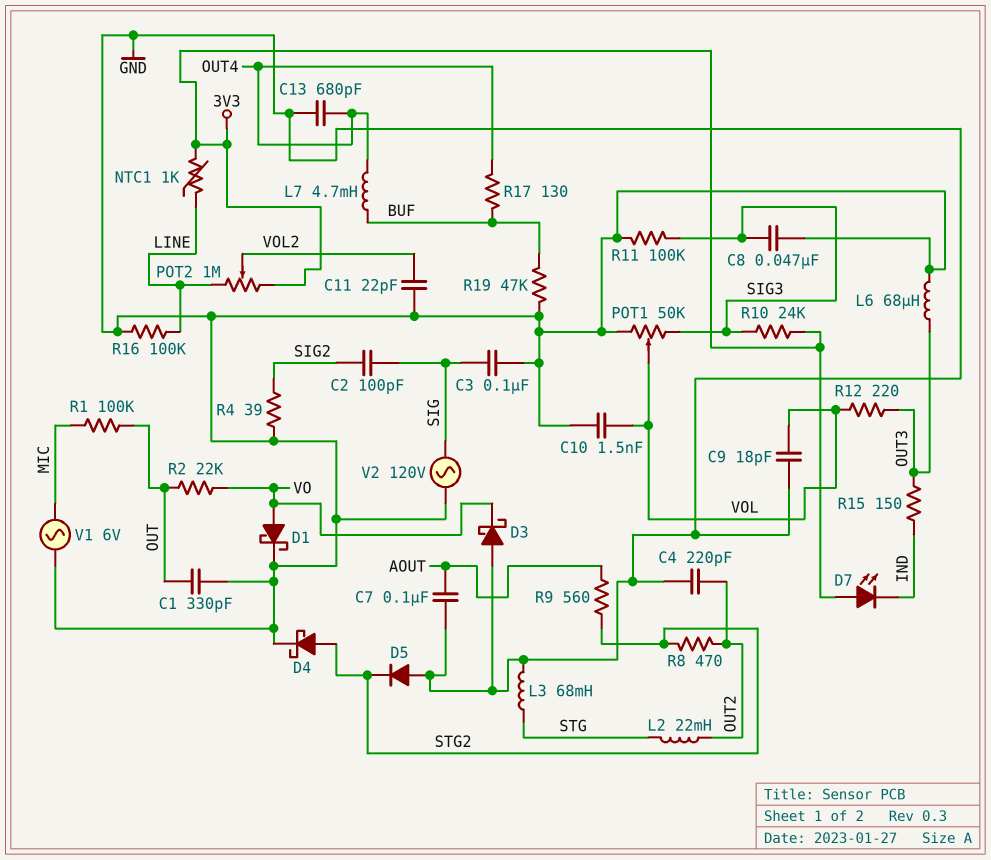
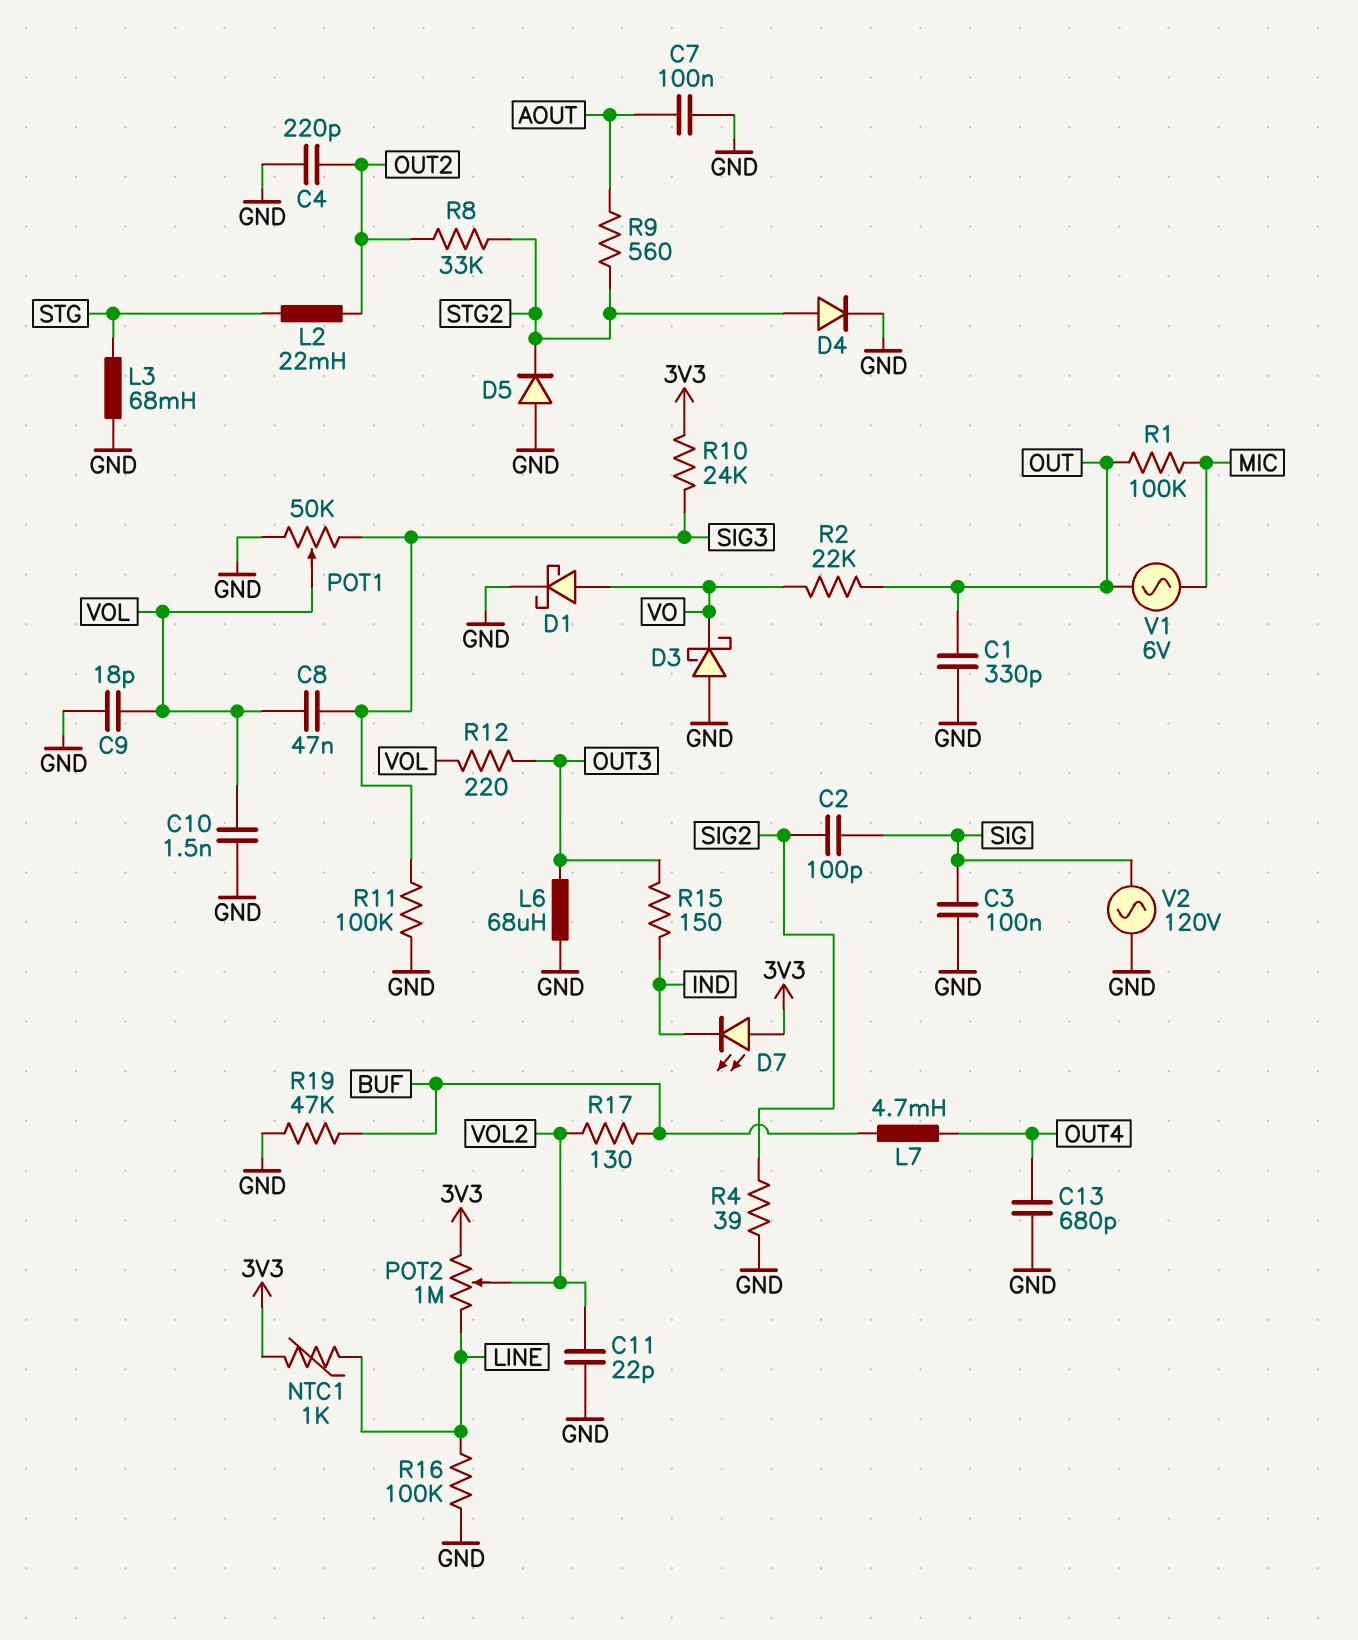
C8: 47nF (GND, SIG3) -> 47nF (SIG3, VOL)
D4: schottky (A STG2, K GND) -> diode (A STG2, K GND)
R8: 470 (OUT2, STG2) -> 33k (OUT2, STG2)
R17: 130 (BUF, OUT4) -> 130 (BUF, VOL2)
V1: AC 6V (GND, MIC) -> AC 6V (MIC, OUT)

